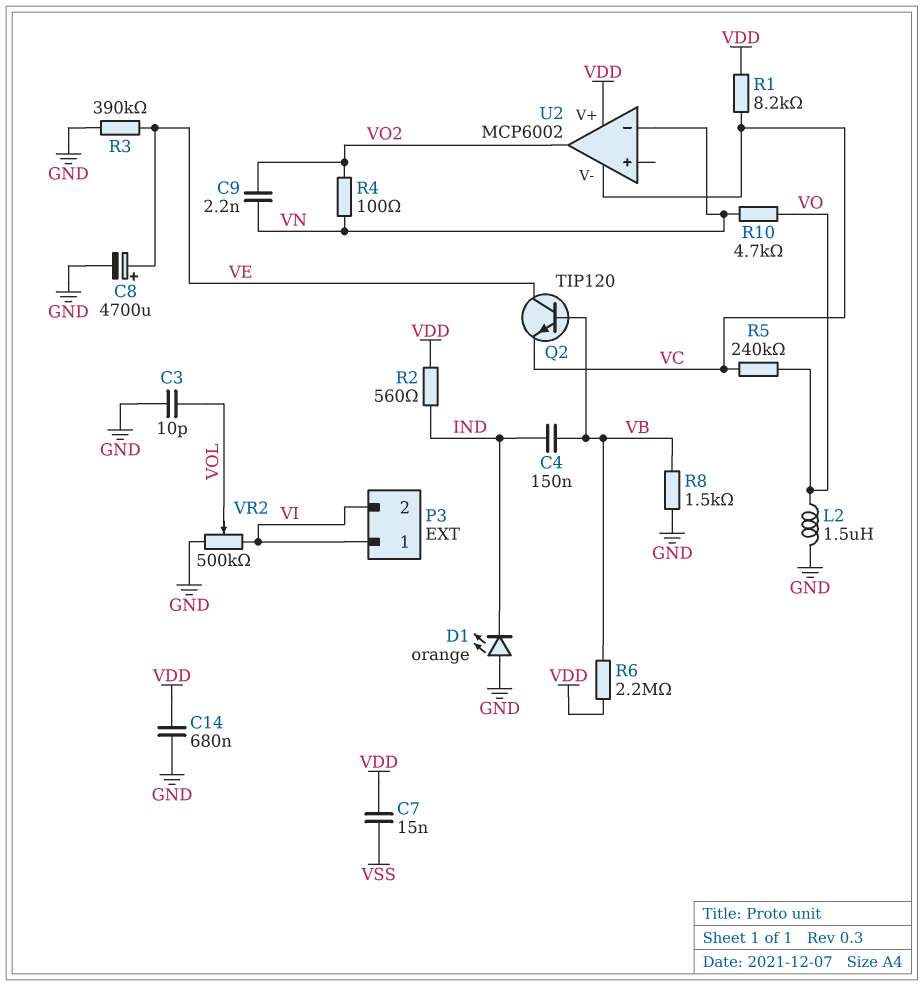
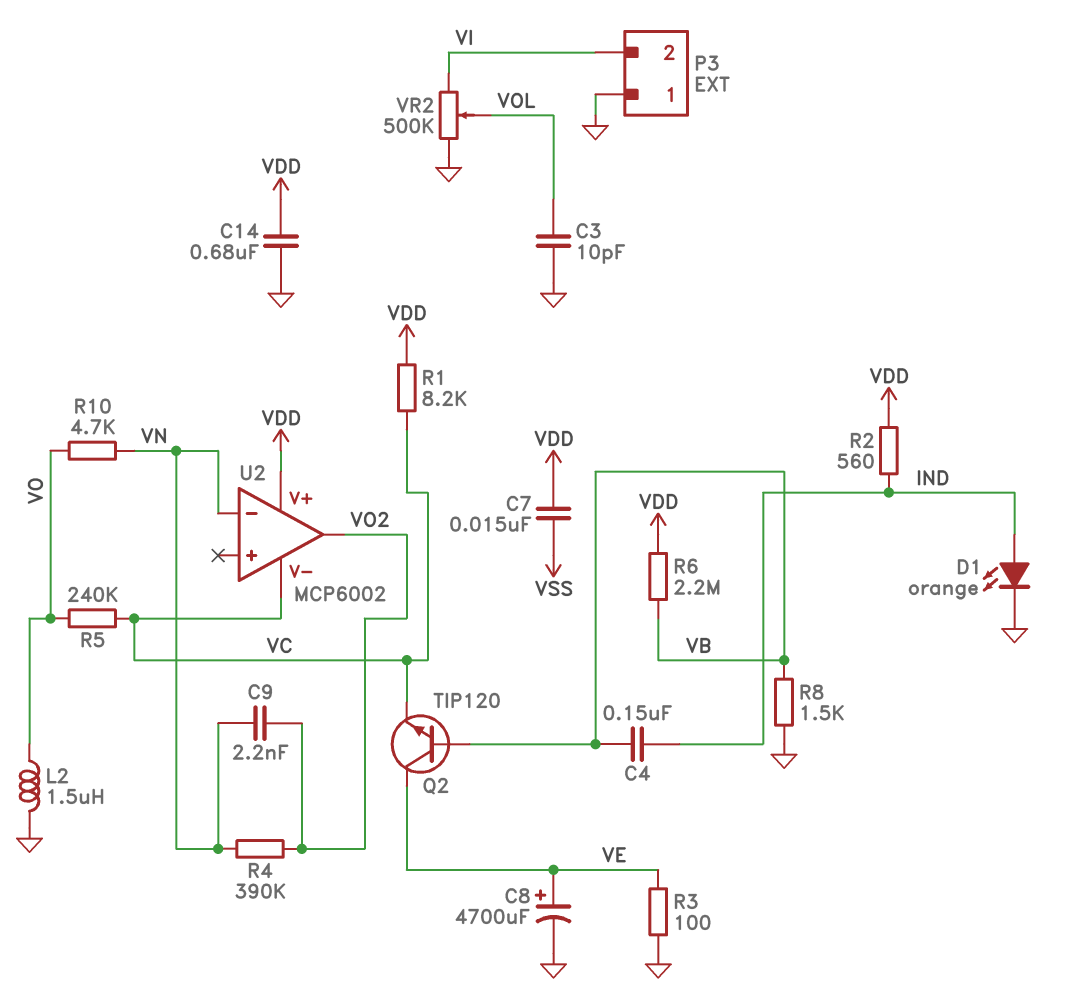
D1: LED orange (A GND, K IND) -> LED orange (A IND, K GND)
P3 pin 1: VI -> GND
R3: 390k (GND, VE) -> 100 (GND, VE)
R4: 100 (VN, VO2) -> 390k (VN, VO2)

